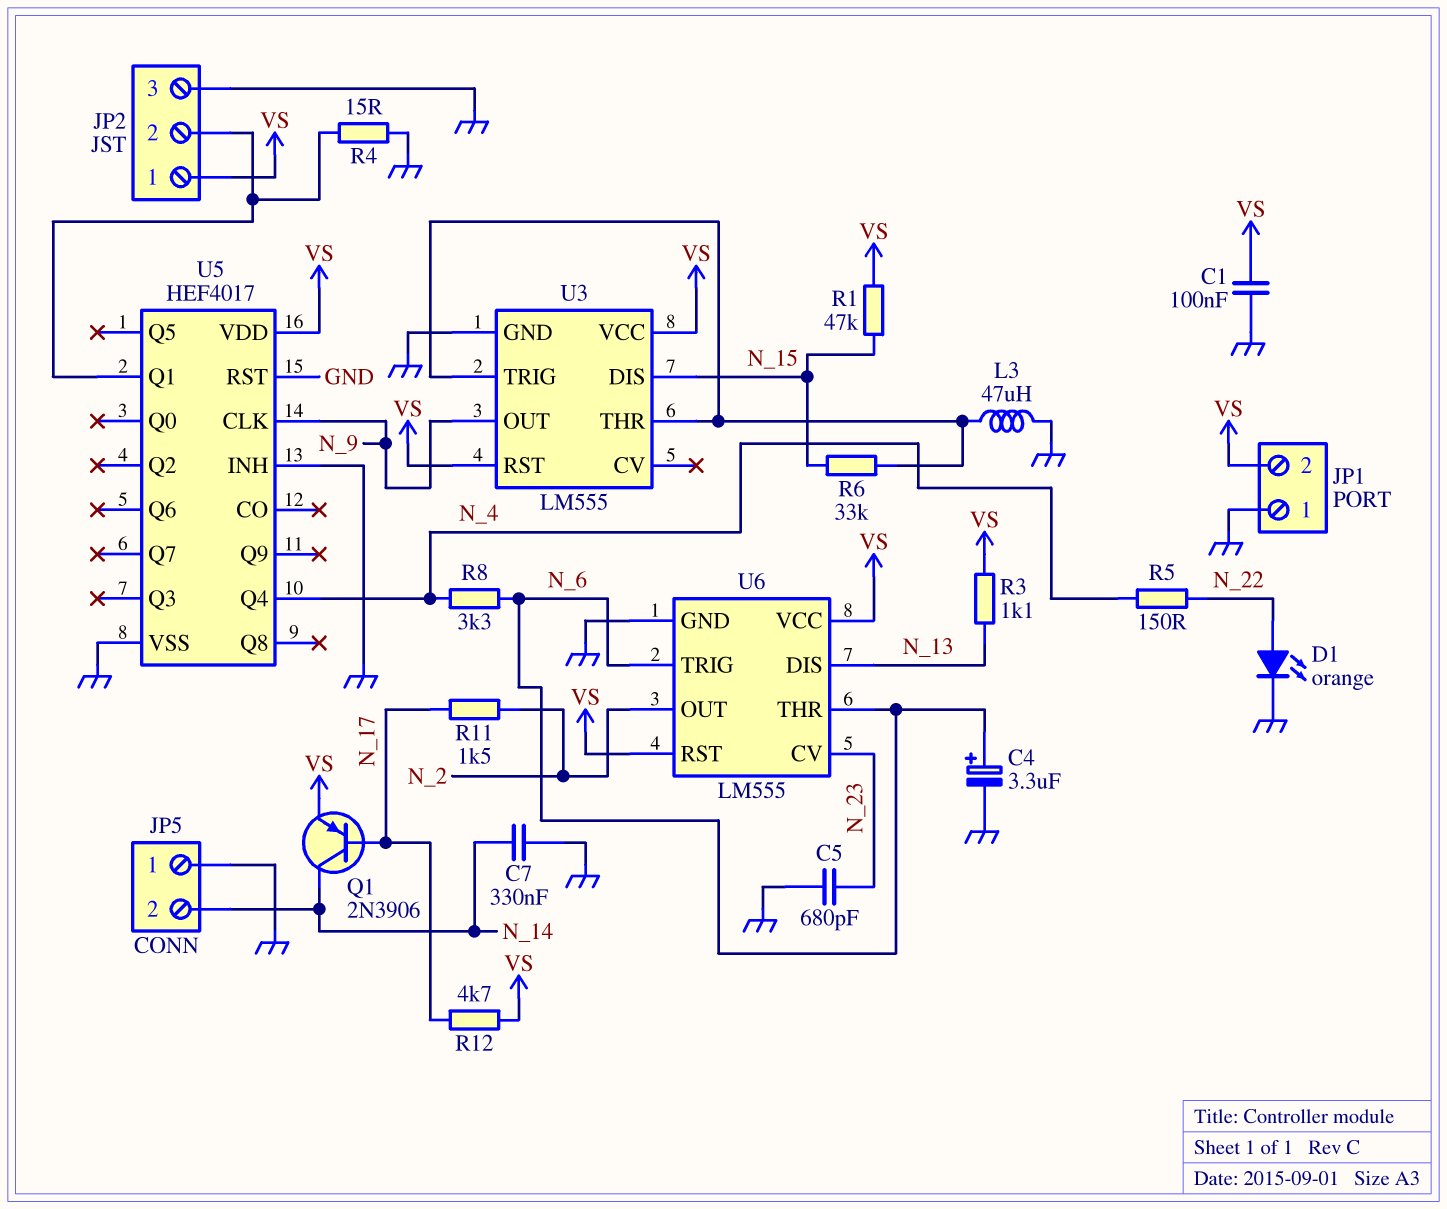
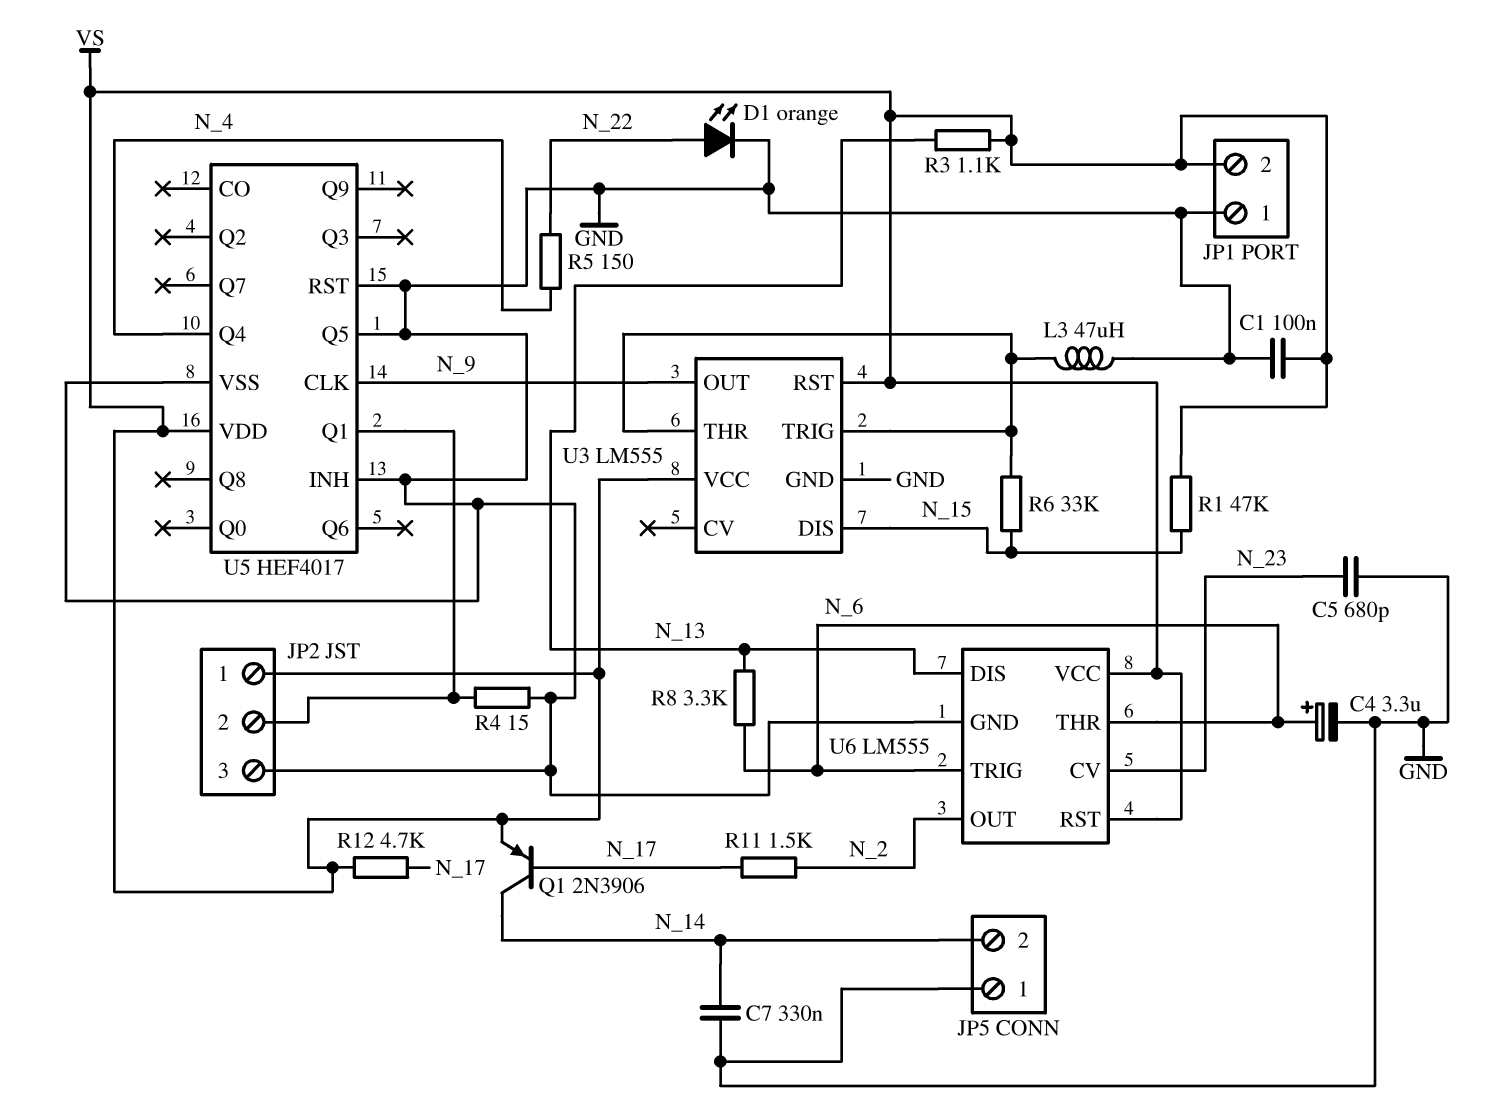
R8: 3.3k (N_4, N_6) -> 3.3k (N_6, N_13)
U5 pin Q5: none -> GND

